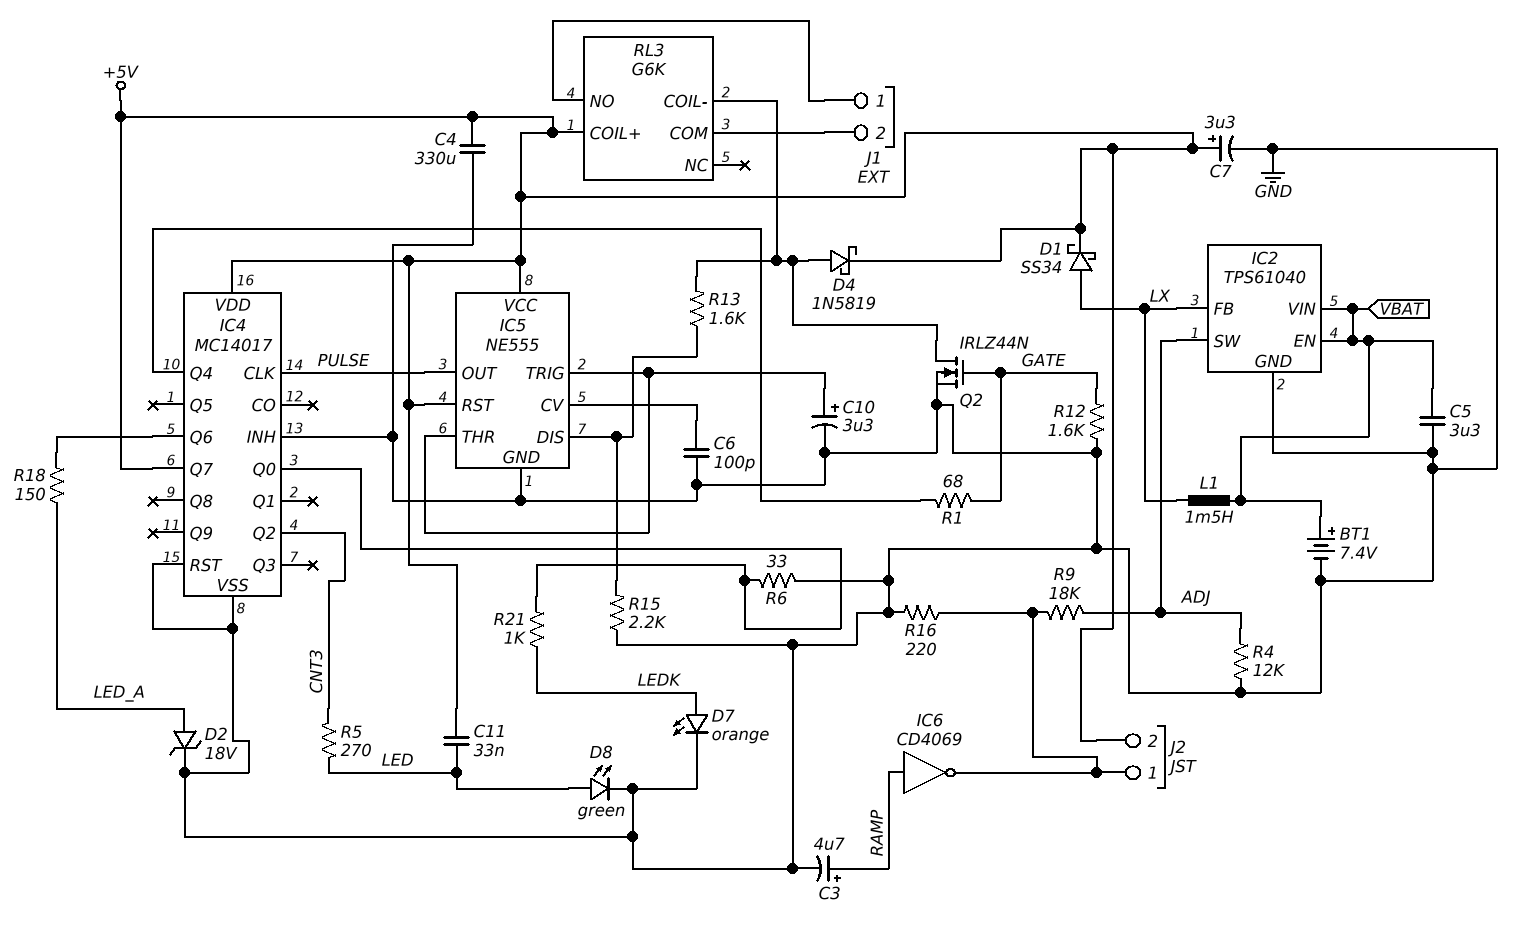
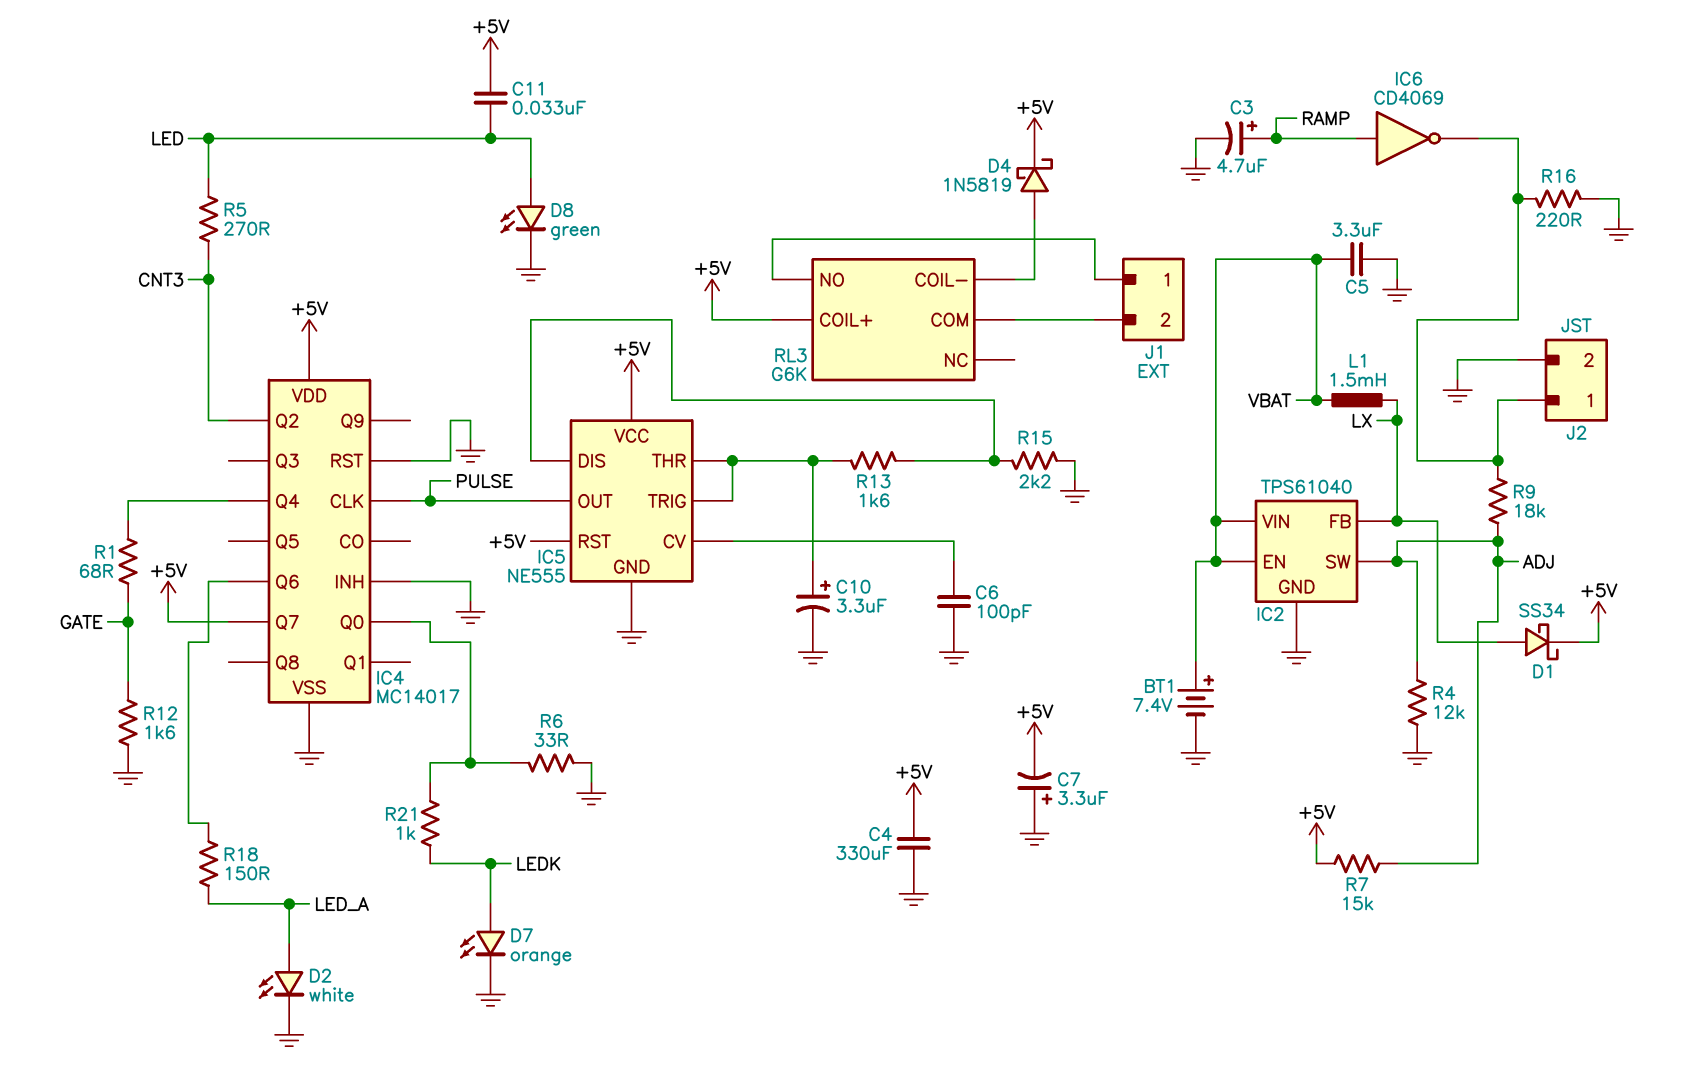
C7: 3.3uF (plus +5V, minus GND) -> 3.3uF (plus GND, minus +5V)
D2: zener 18V (A LED_A, K GND) -> LED white (A LED_A, K GND)
J2 pin 2: +5V -> GND
Q2: NMOS IRLZ44N (G GATE, D RL3/COIL-, S GND) -> none
R7: none -> 15k (+5V, ADJ)
R13: 1.6k (IC5/DIS, RL3/COIL-) -> 1.6k (IC5/DIS, IC5/THR)

